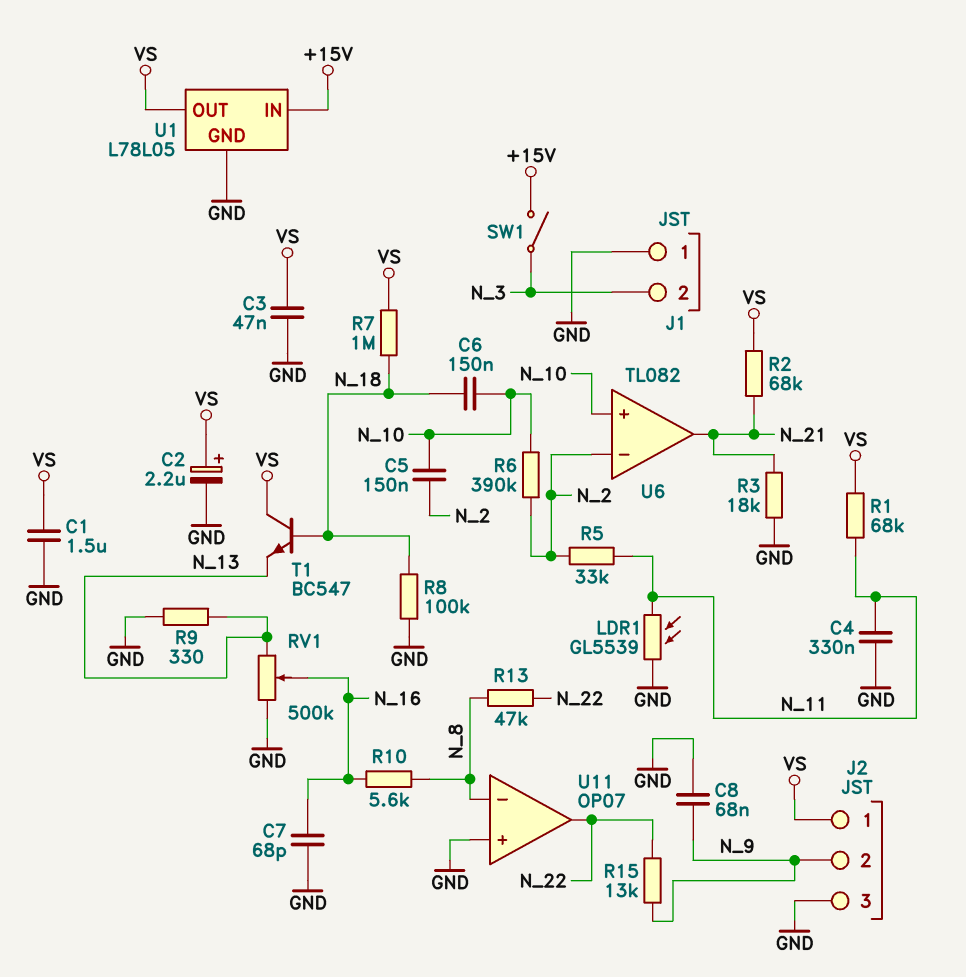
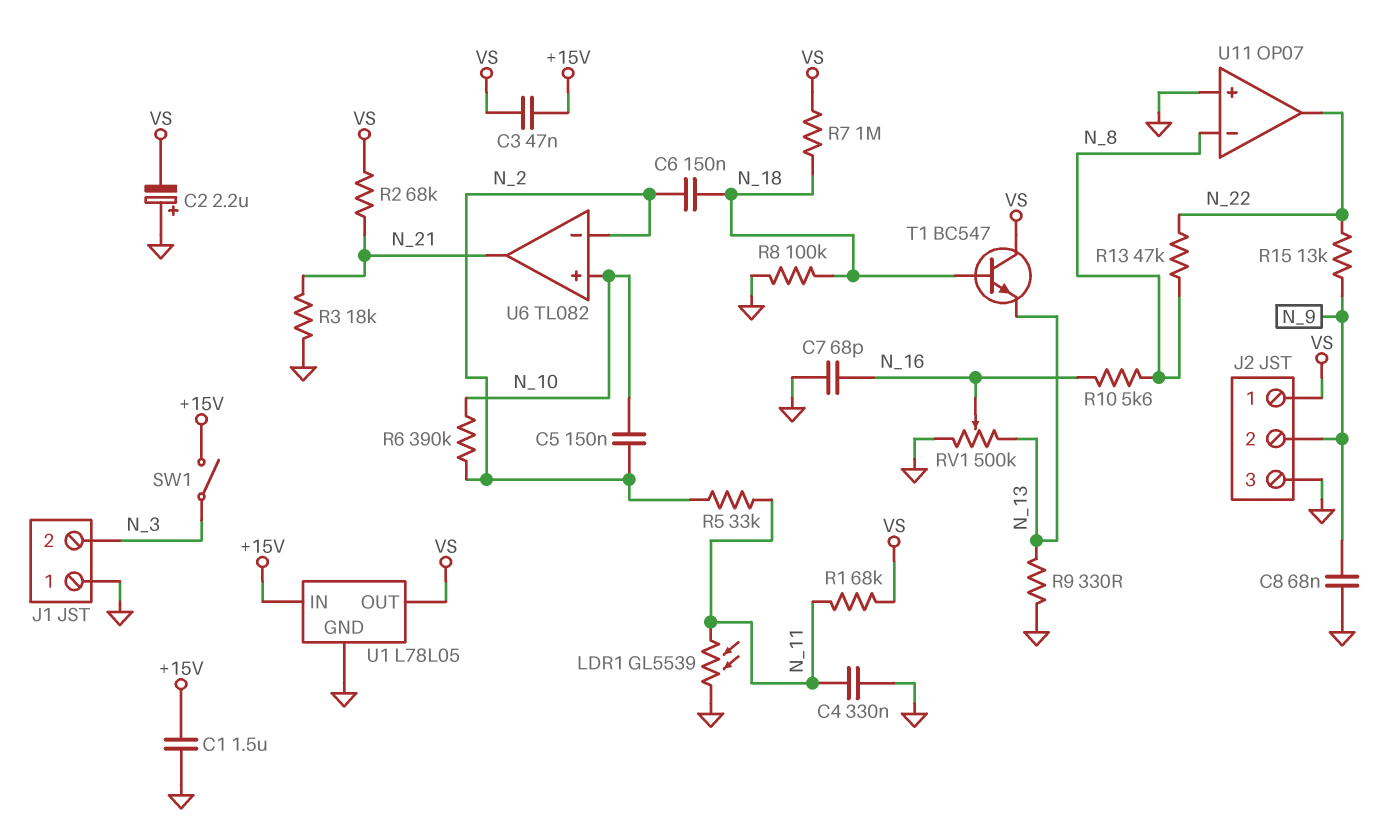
C1: 1.5uF (GND, VS) -> 1.5uF (+15V, GND)
C2: 2.2uF (plus VS, minus GND) -> 2.2uF (plus GND, minus VS)
C3: 47nF (GND, VS) -> 47nF (+15V, VS)
C6: 150nF (N_10, N_18) -> 150nF (N_2, N_18)

